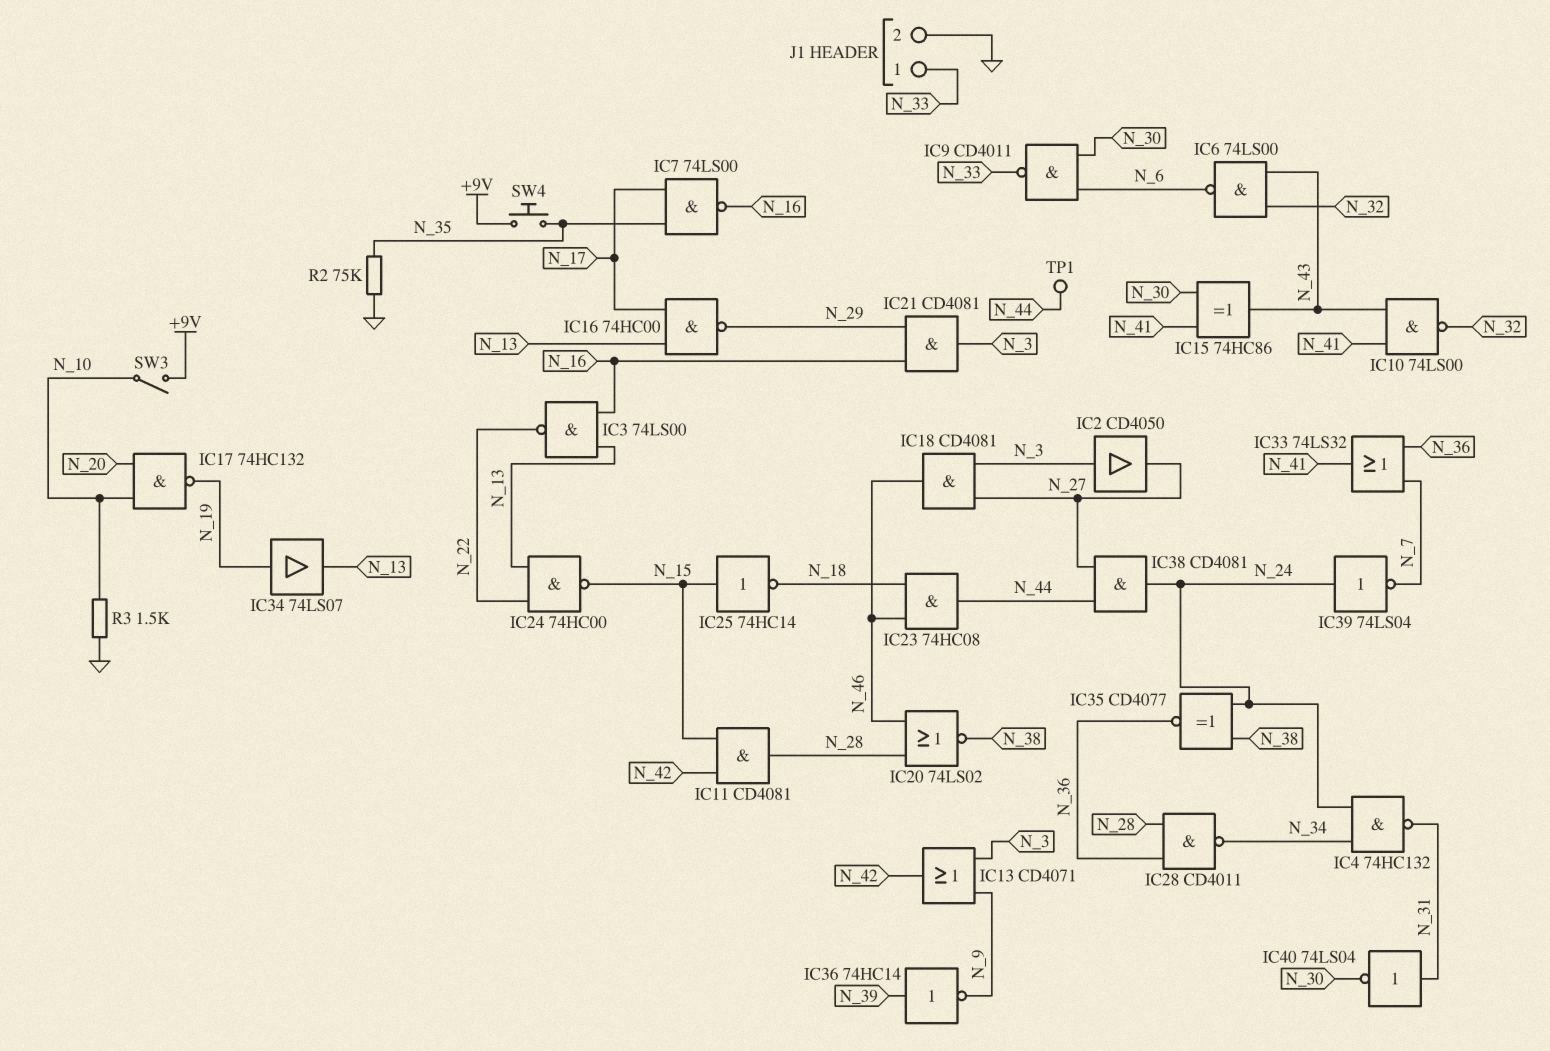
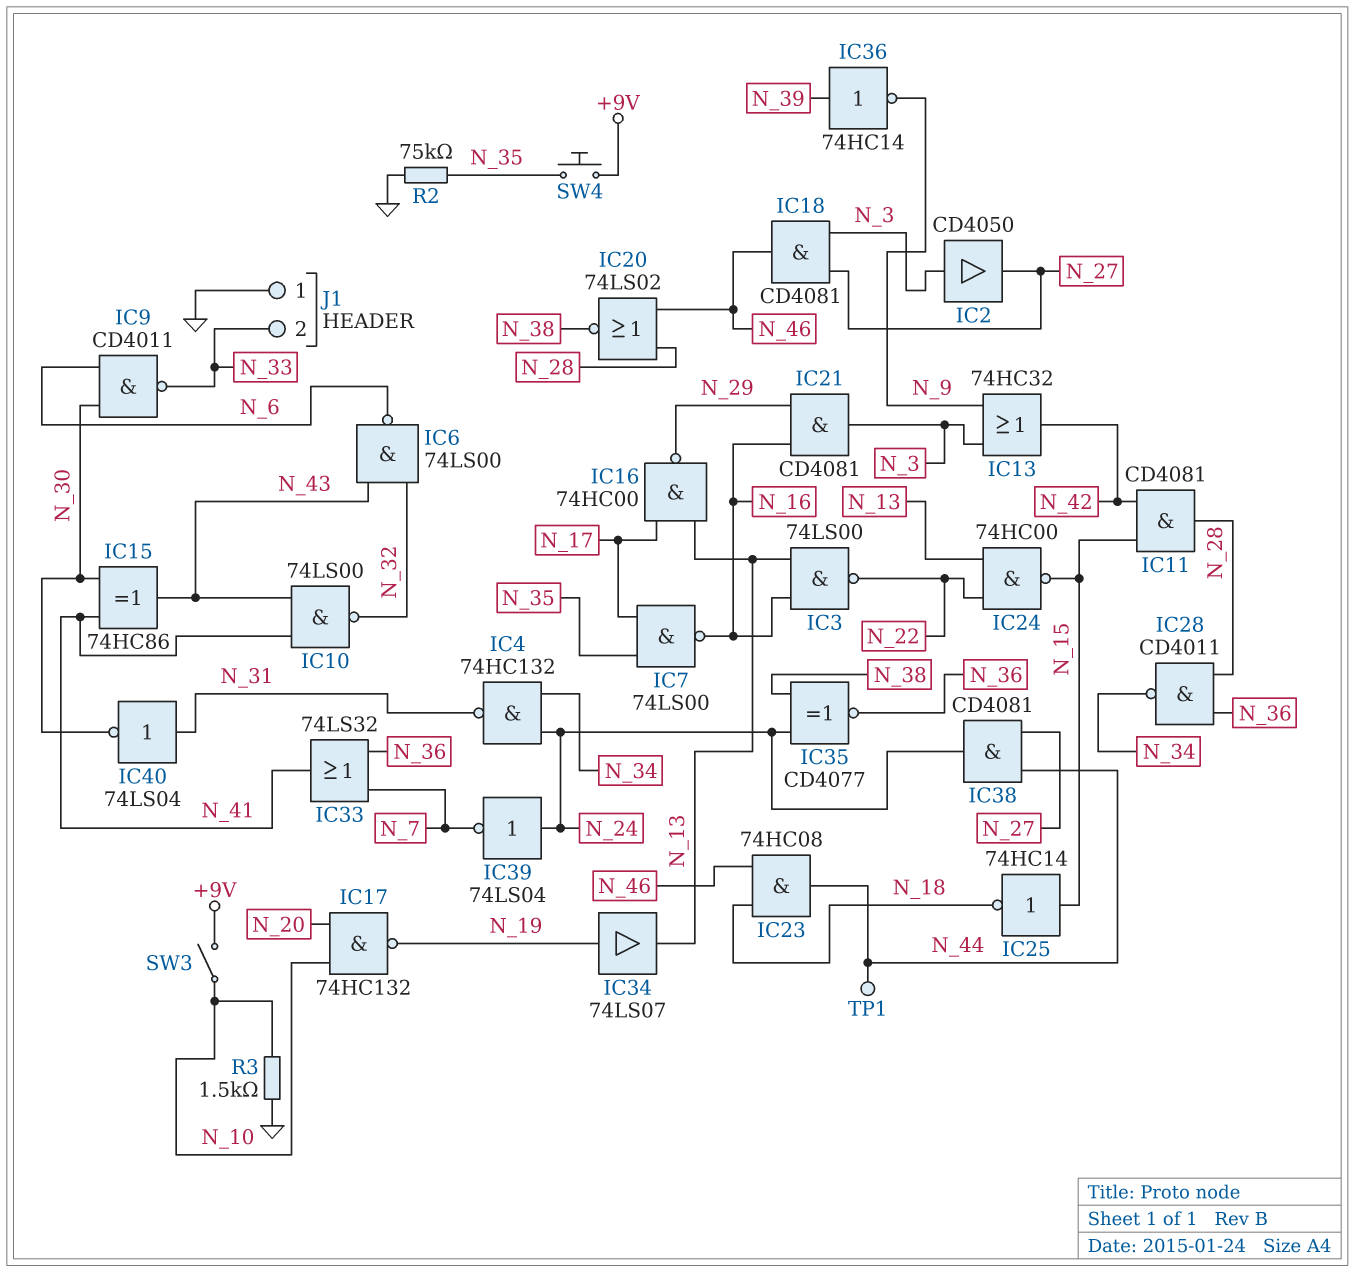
IC13: OR CD4071 (in N_3, in N_9, out N_42) -> OR 74HC32 (in N_3, in N_9, out N_42)
J1 pin 1: N_33 -> GND
J1 pin 2: GND -> N_33

